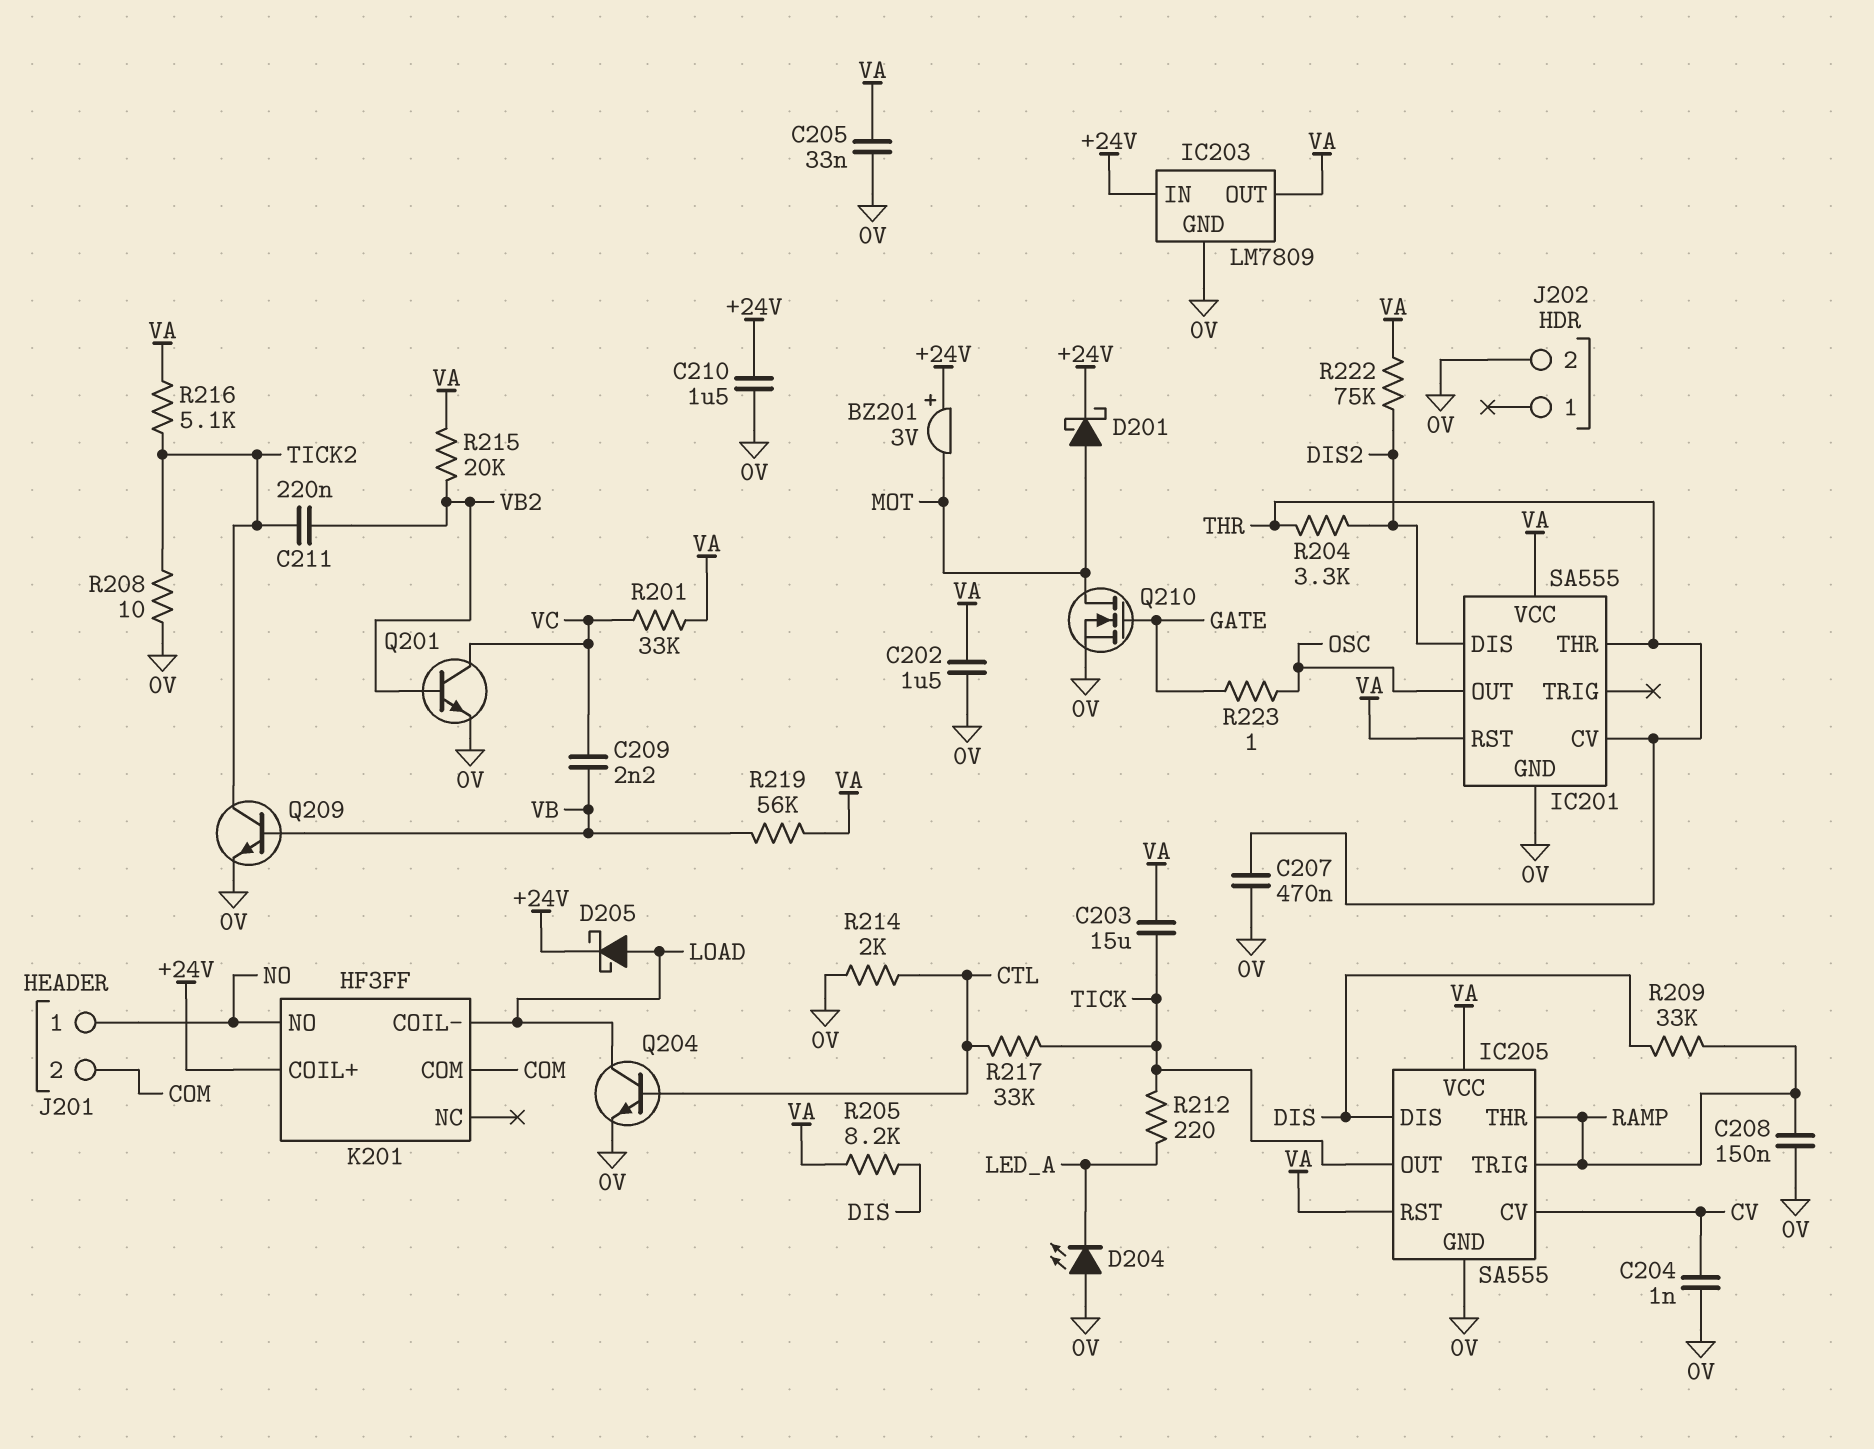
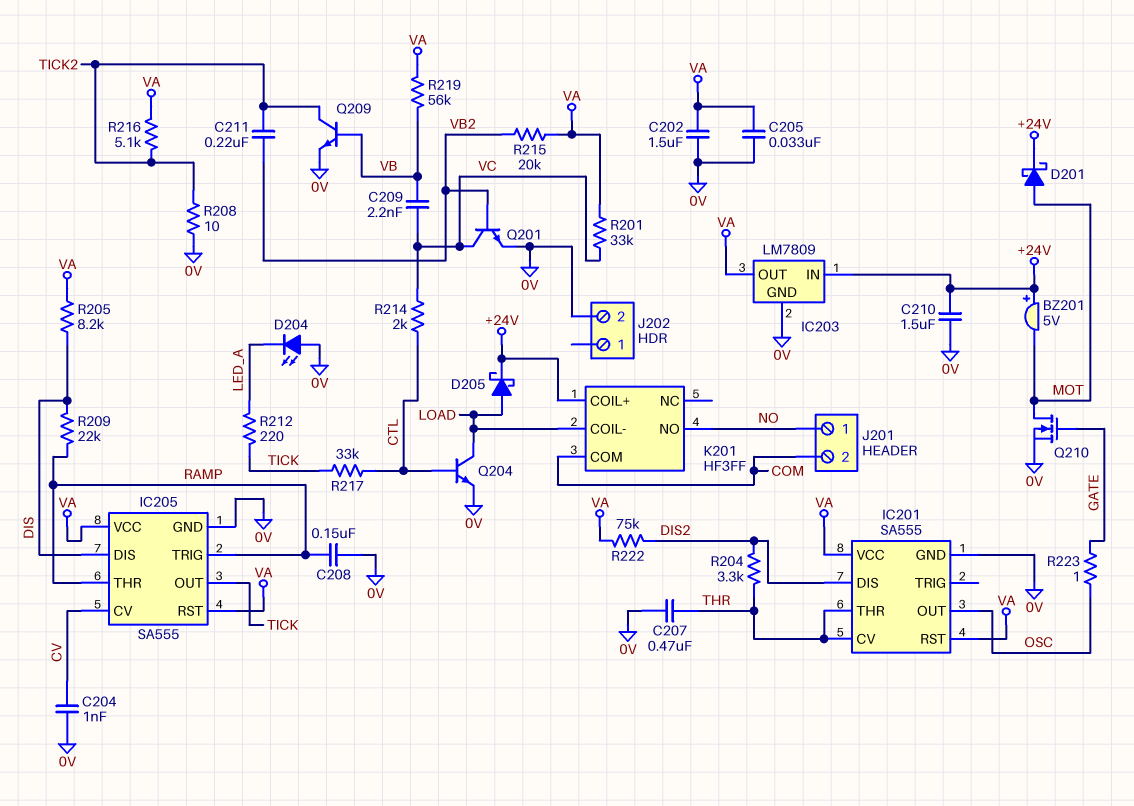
BZ201: buzzer 3V (plus +24V, minus MOT) -> buzzer 5V (plus +24V, minus MOT)
C203: 15uF (TICK, VA) -> none
R209: 33k (DIS, RAMP) -> 22k (DIS, RAMP)
R214: 2k (0V, CTL) -> 2k (CTL, VC)

